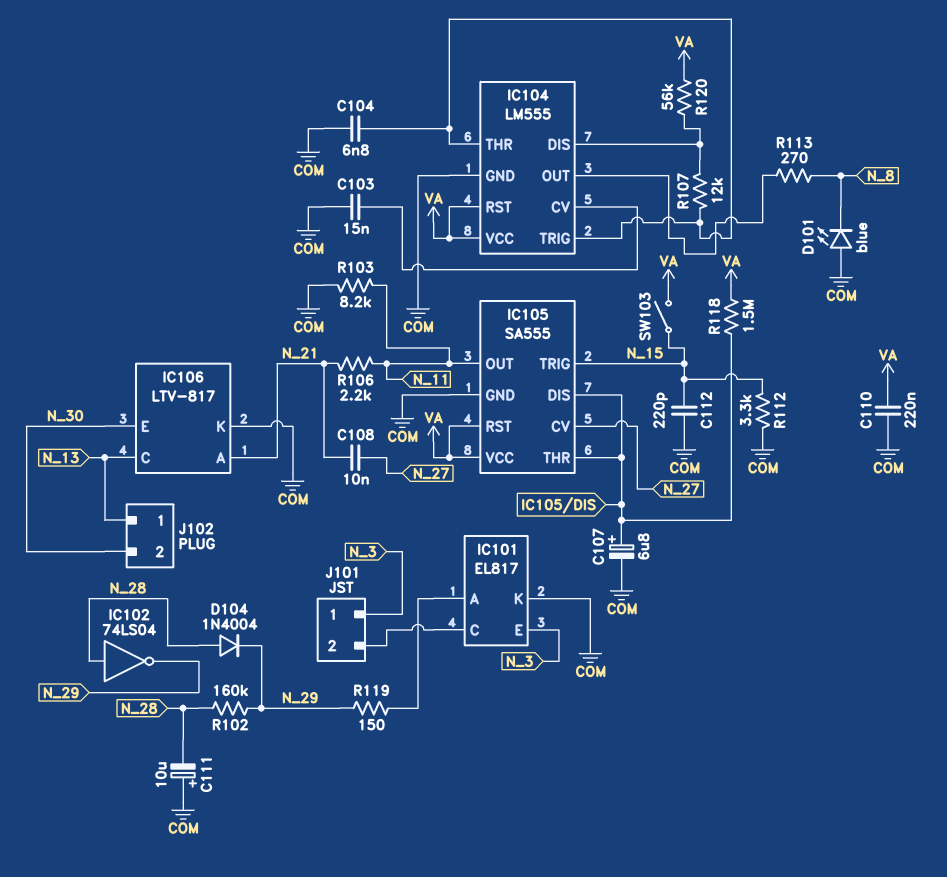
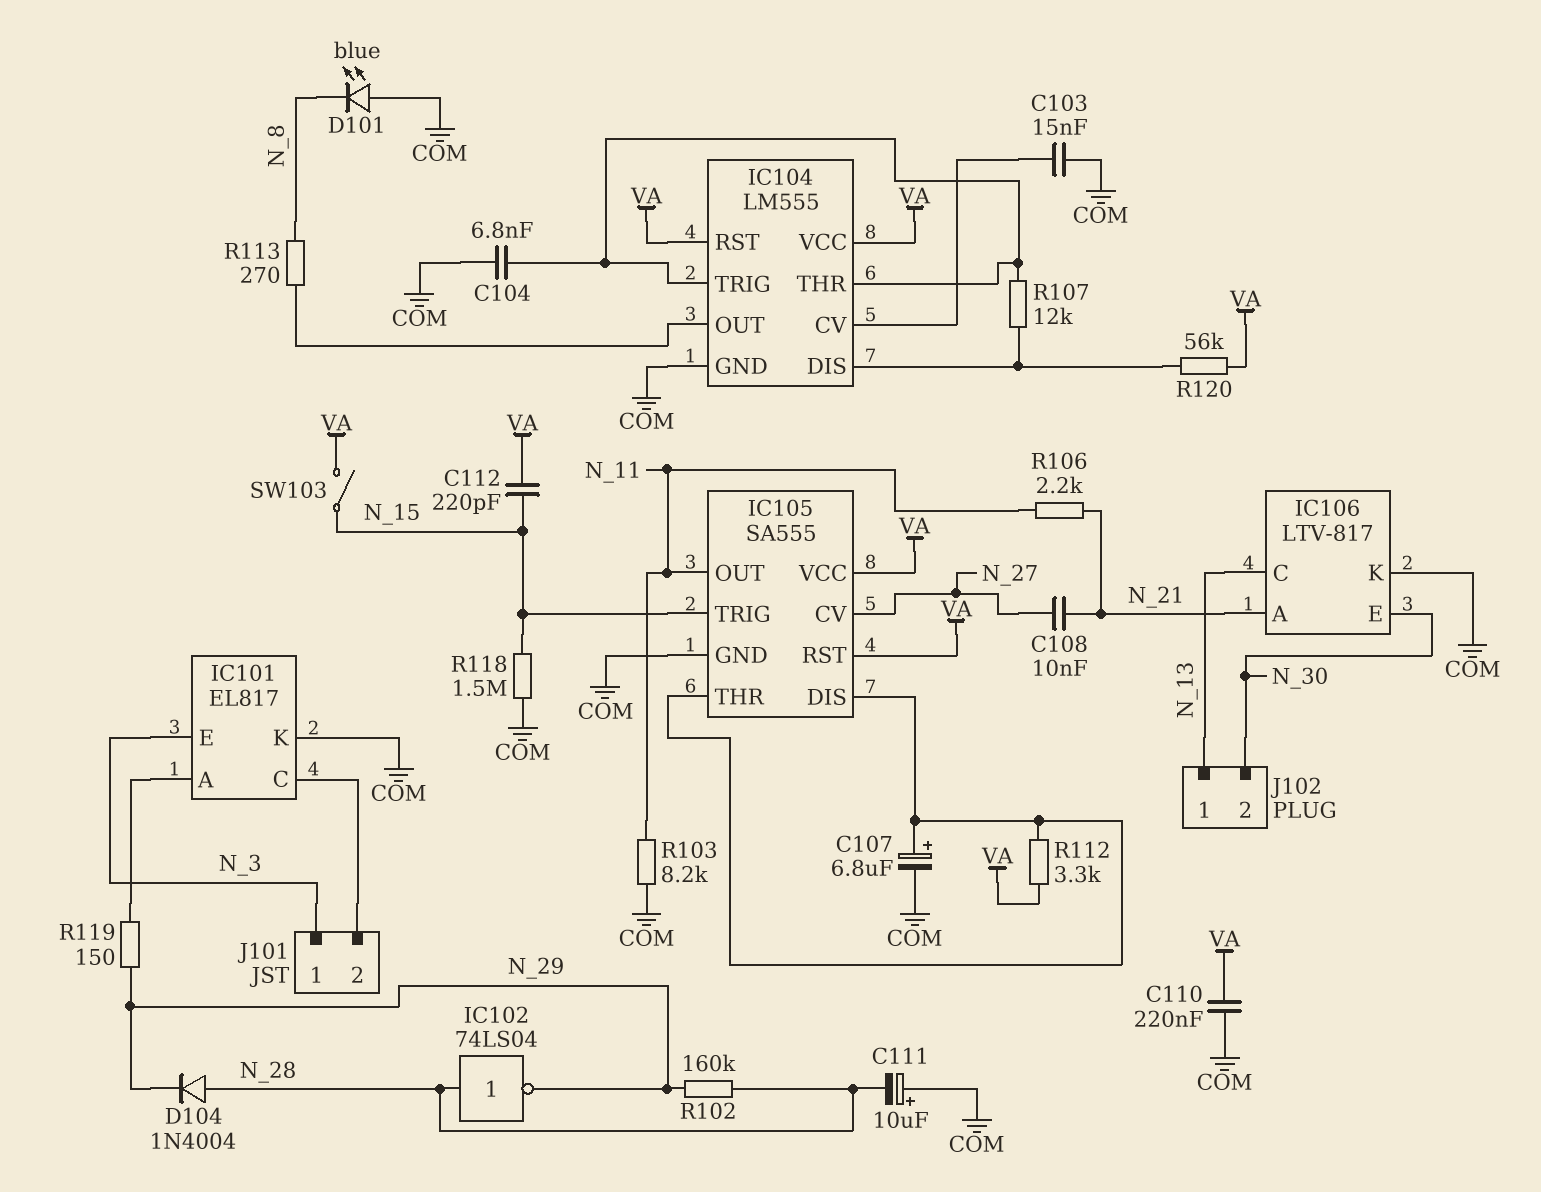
C112: 220pF (COM, N_15) -> 220pF (N_15, VA)
R112: 3.3k (COM, N_15) -> 3.3k (IC105/DIS, VA)
R118: 1.5M (IC105/DIS, VA) -> 1.5M (COM, N_15)

